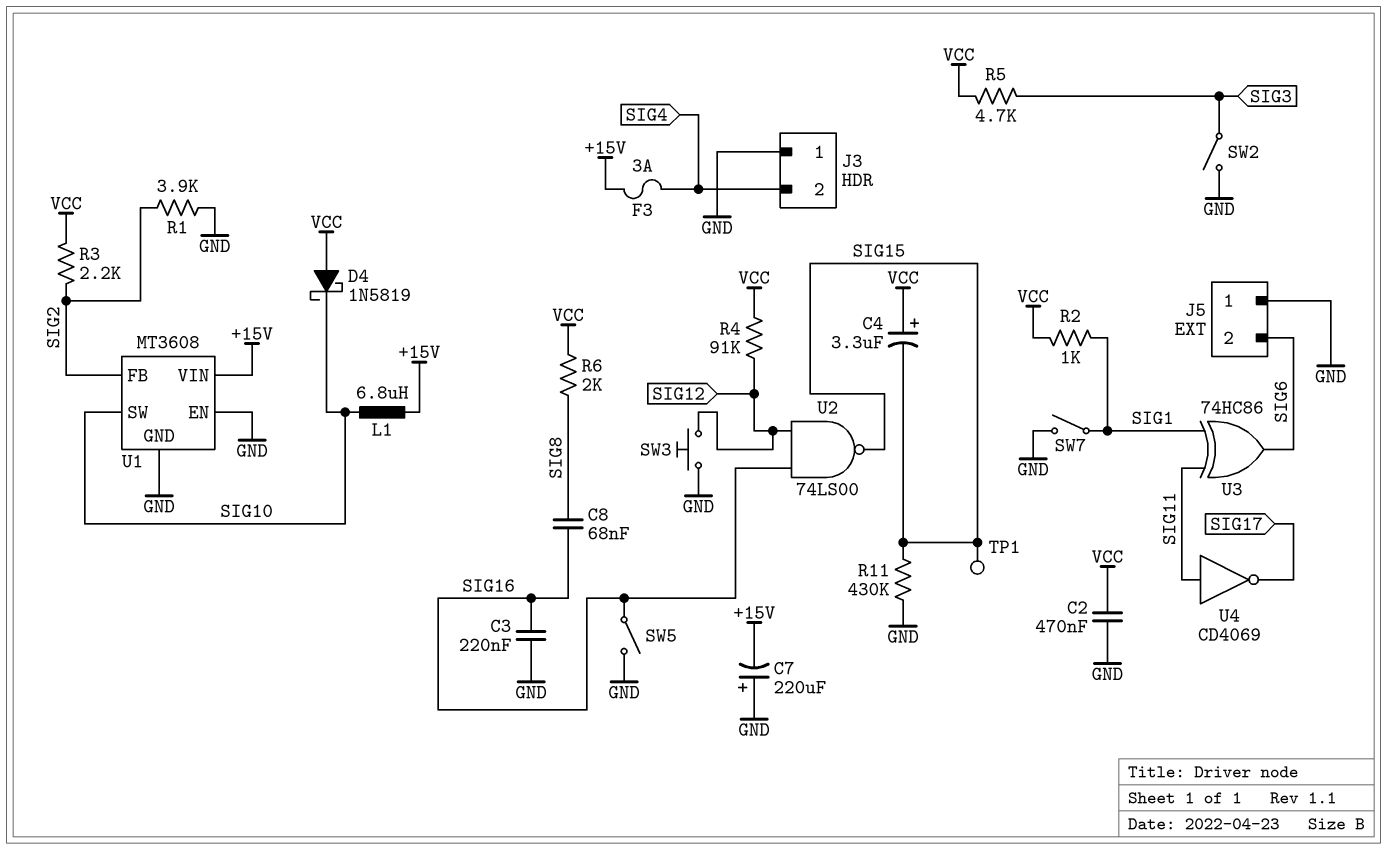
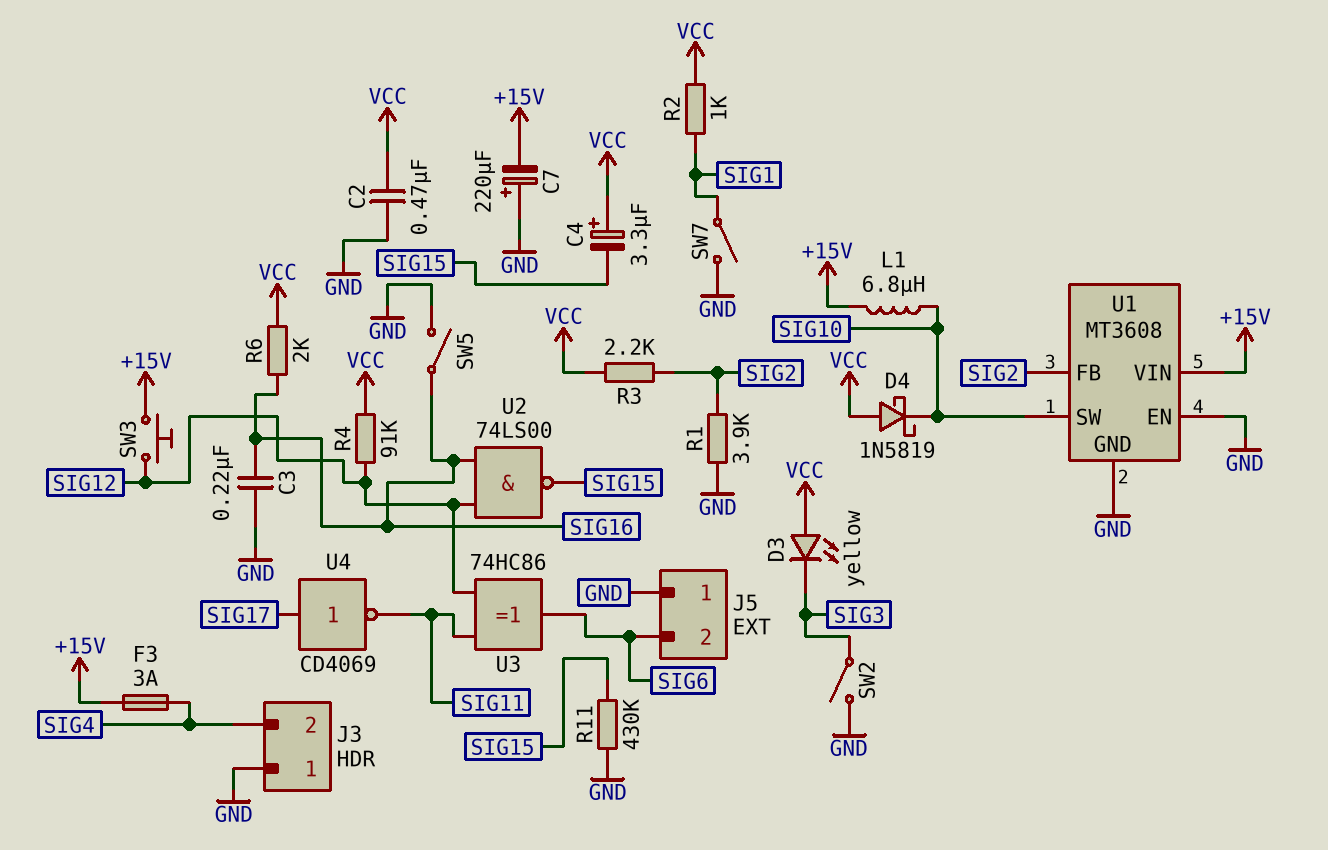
C8: 68nF (SIG8, SIG16) -> none
D3: none -> LED yellow (A VCC, K SIG3)
R5: 4.7k (SIG3, VCC) -> none
R6: 2k (SIG8, VCC) -> 2k (SIG16, VCC)
SW3: button (GND, SIG12) -> button (+15V, SIG12)
TP1: test point (SIG15) -> none
U3: XOR 74HC86 (in SIG1, in SIG11, out SIG6) -> XOR 74HC86 (in SIG11, in SIG12, out SIG6)
U4: NOT CD4069 (in SIG11, out SIG17) -> NOT CD4069 (in SIG17, out SIG11)

